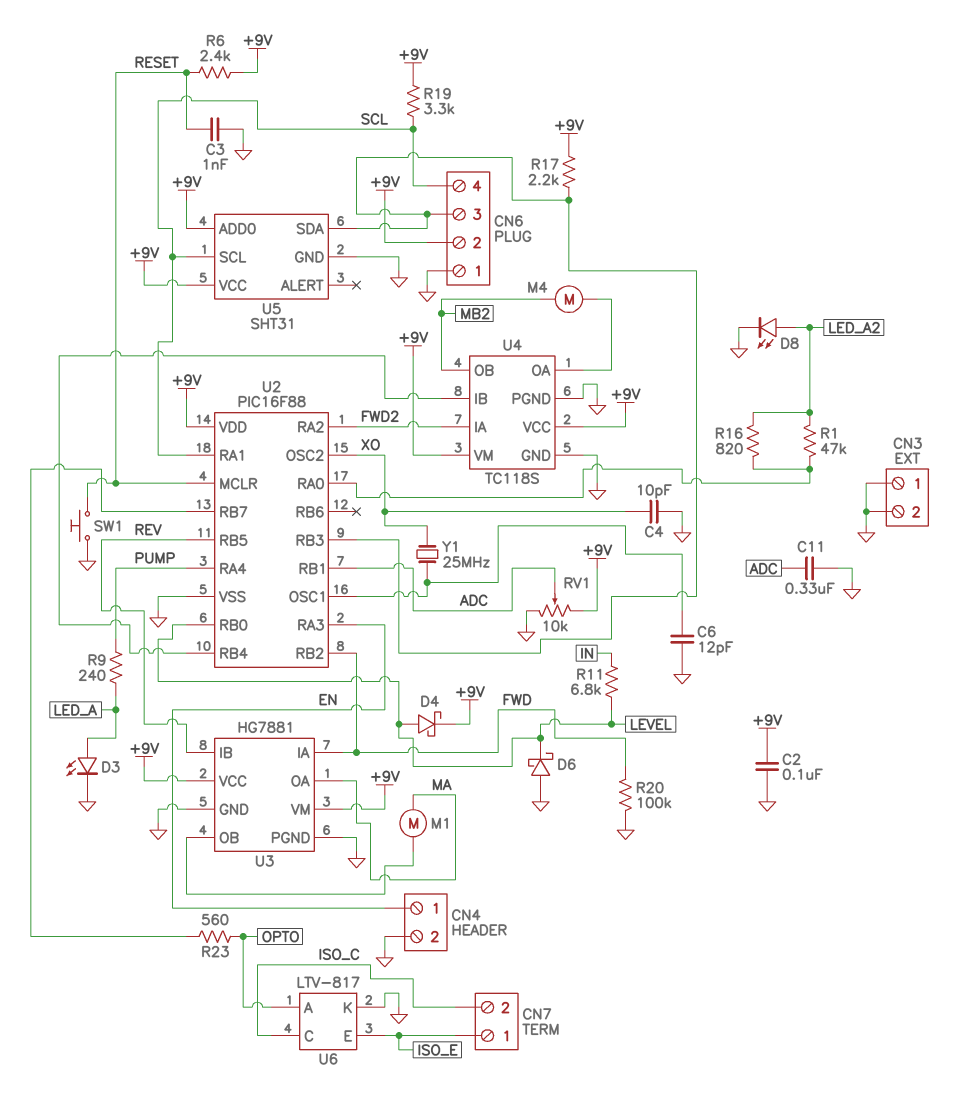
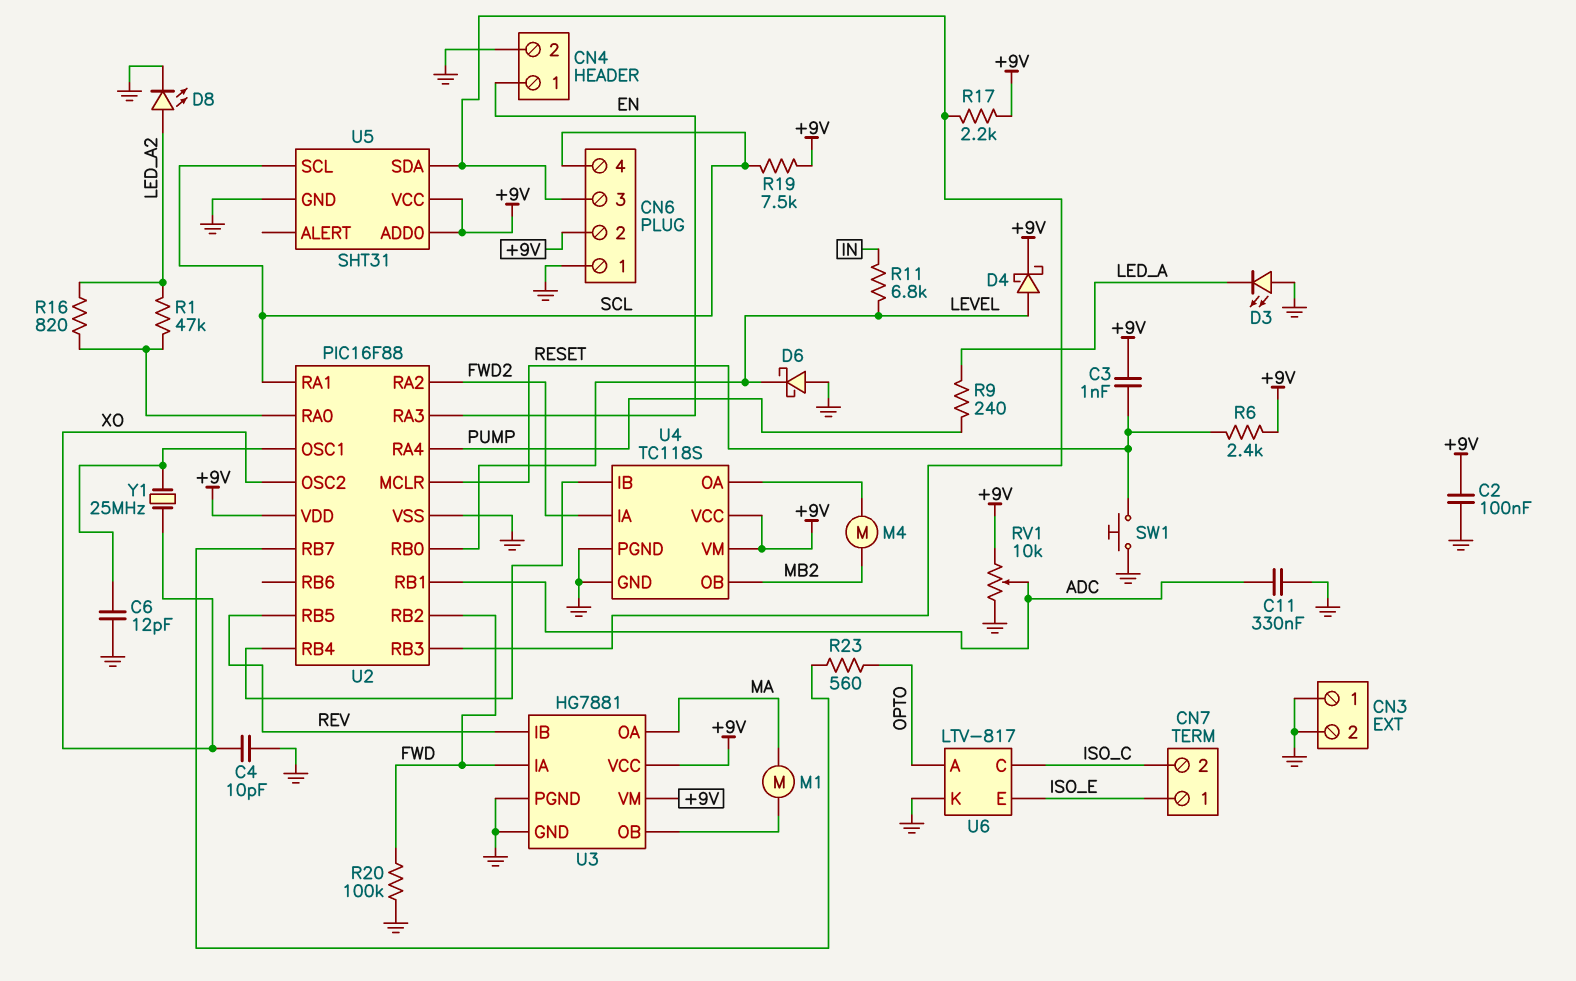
C3: 1nF (GND, RESET) -> 1nF (+9V, RESET)
D3: LED (A LED_A, K GND) -> LED (A GND, K LED_A)
R19: 3.3k (+9V, SCL) -> 7.5k (+9V, SCL)

